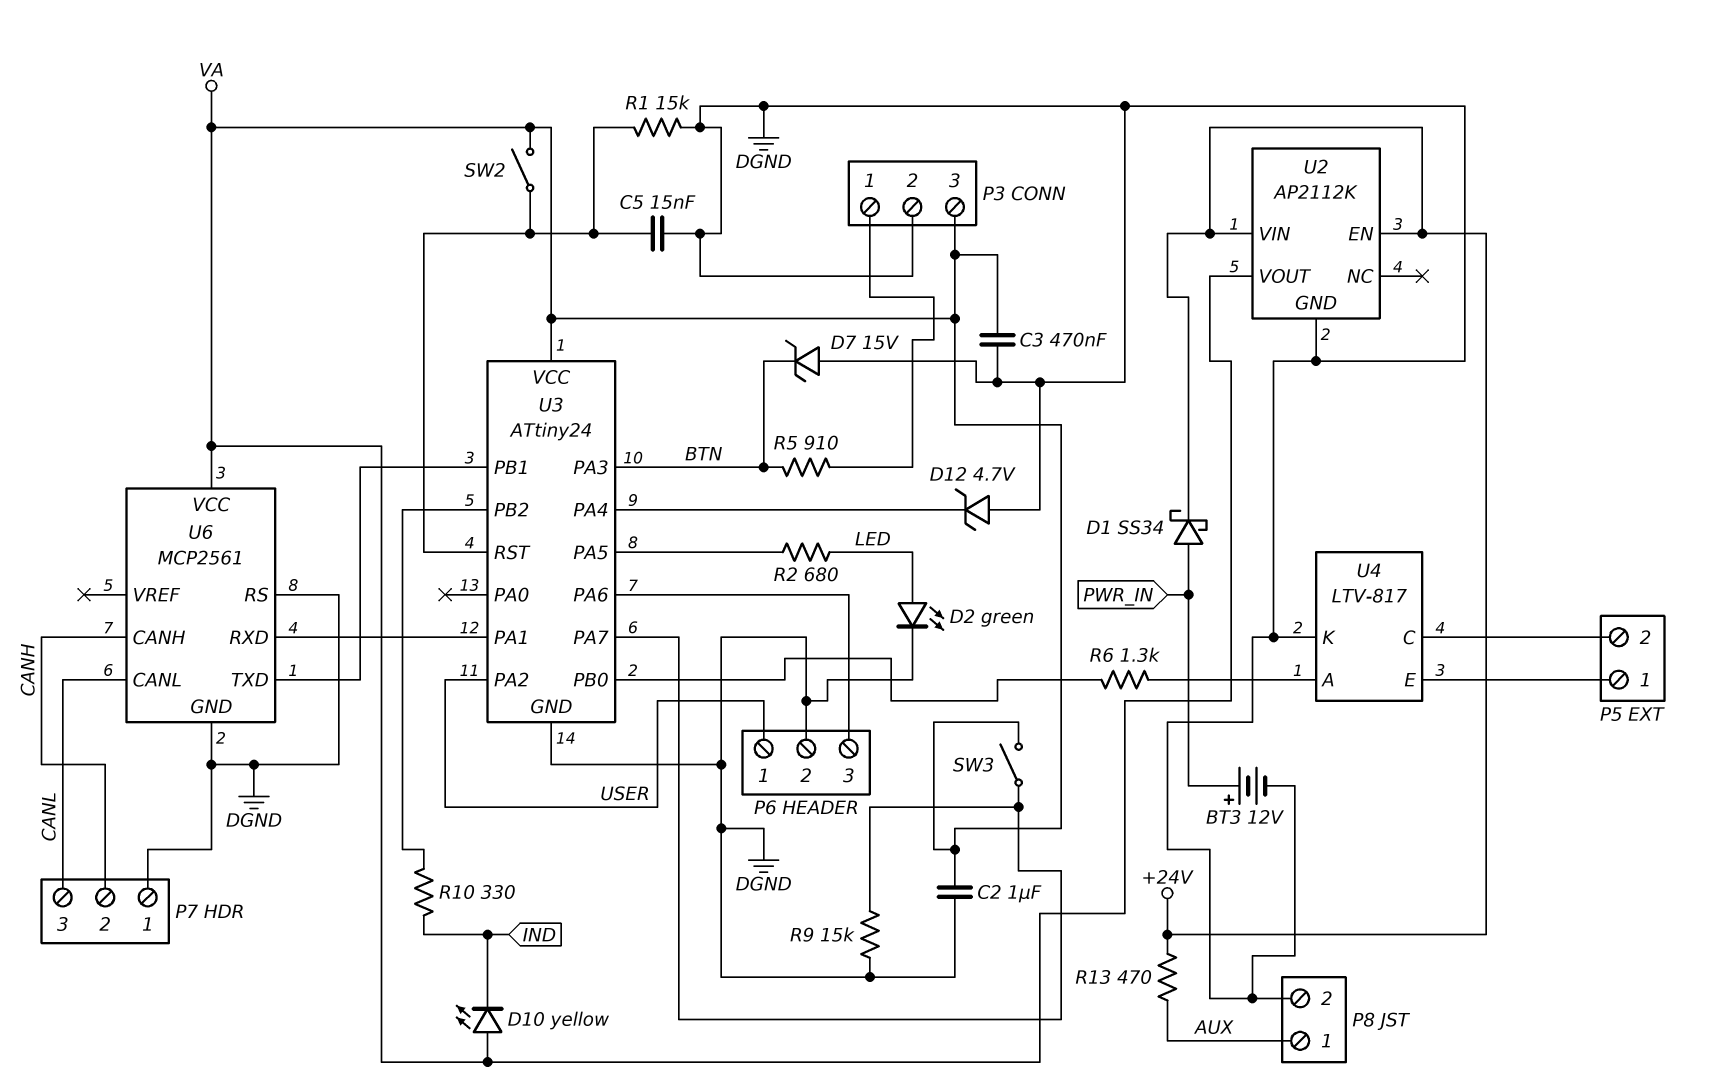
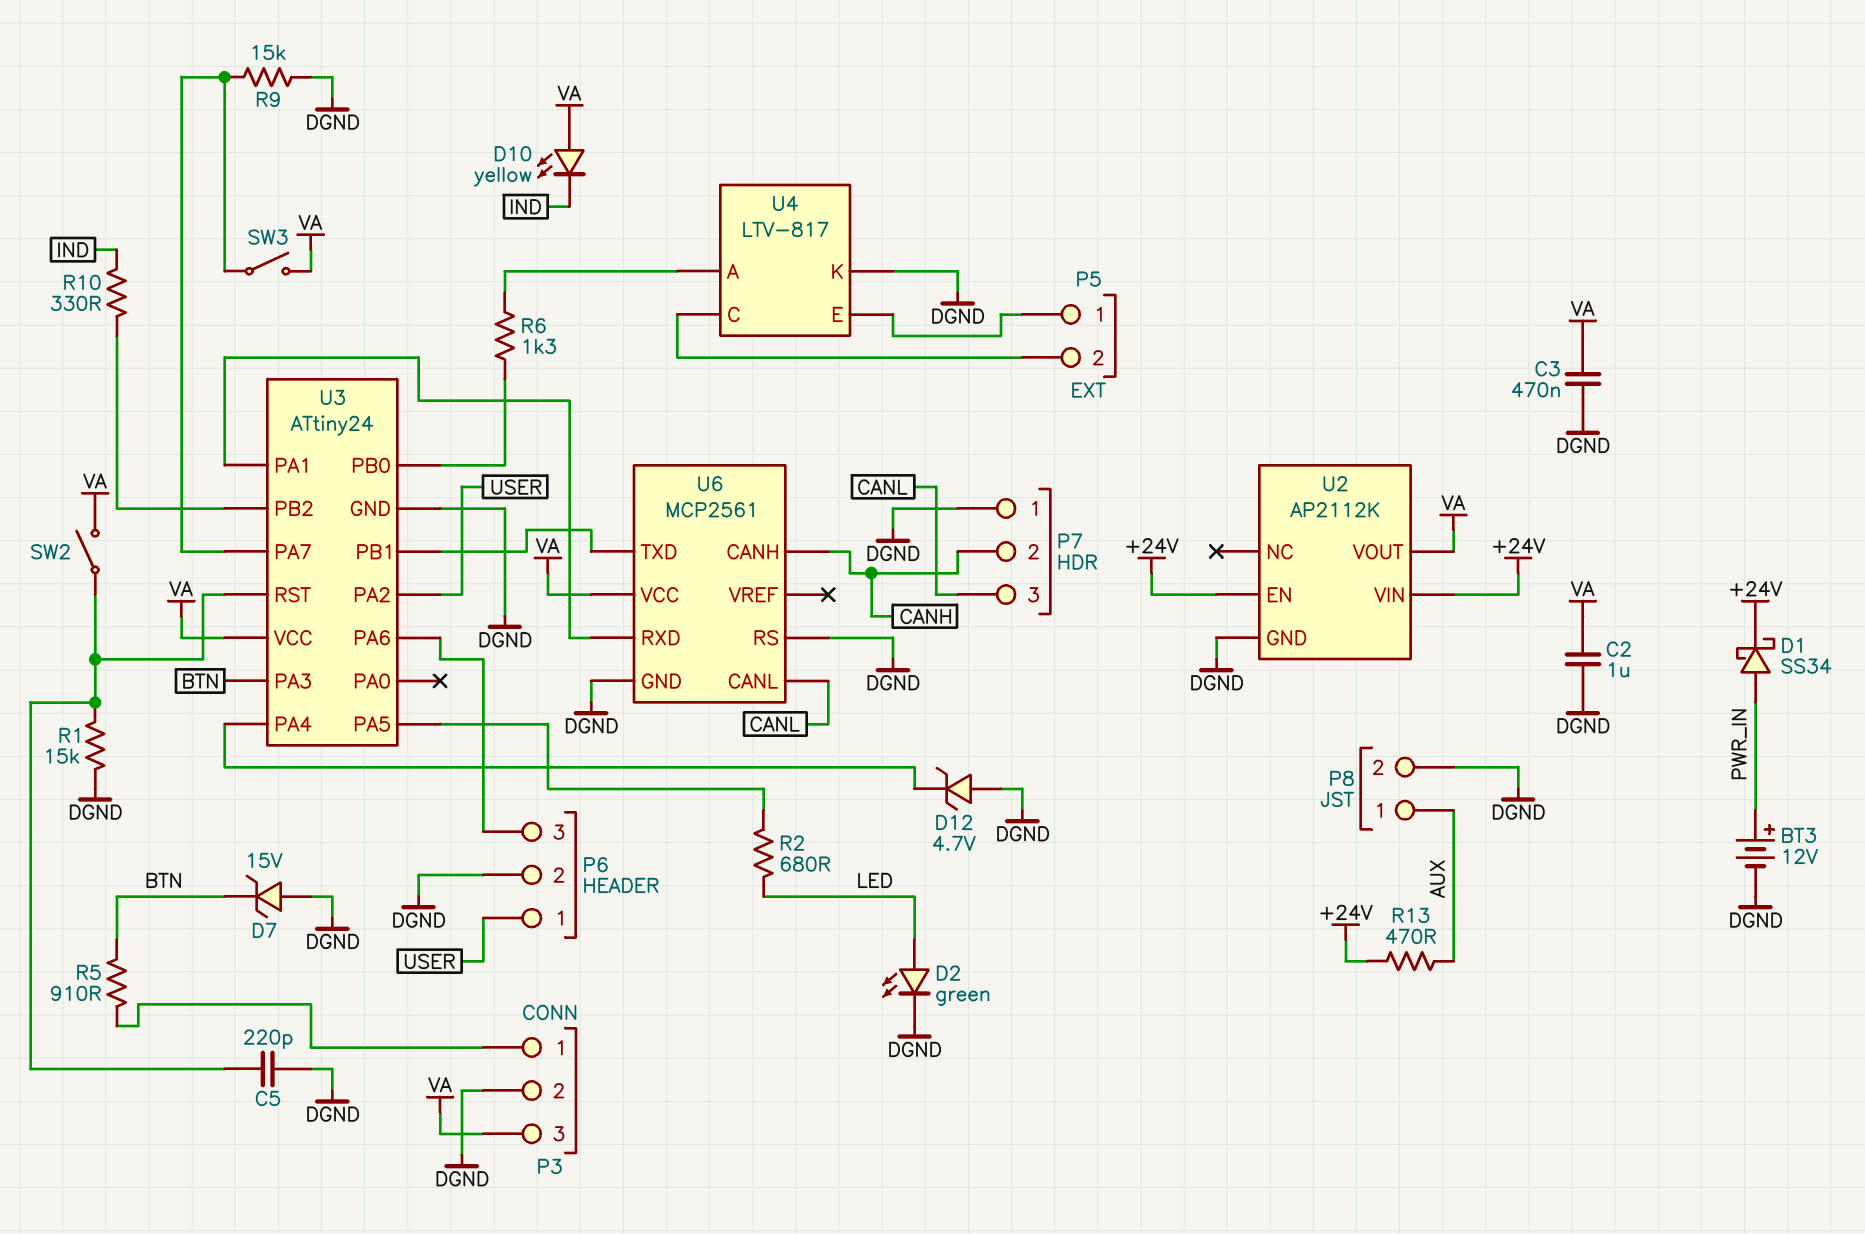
C5: 15nF (DGND, U3/RST) -> 220pF (DGND, U3/RST)

